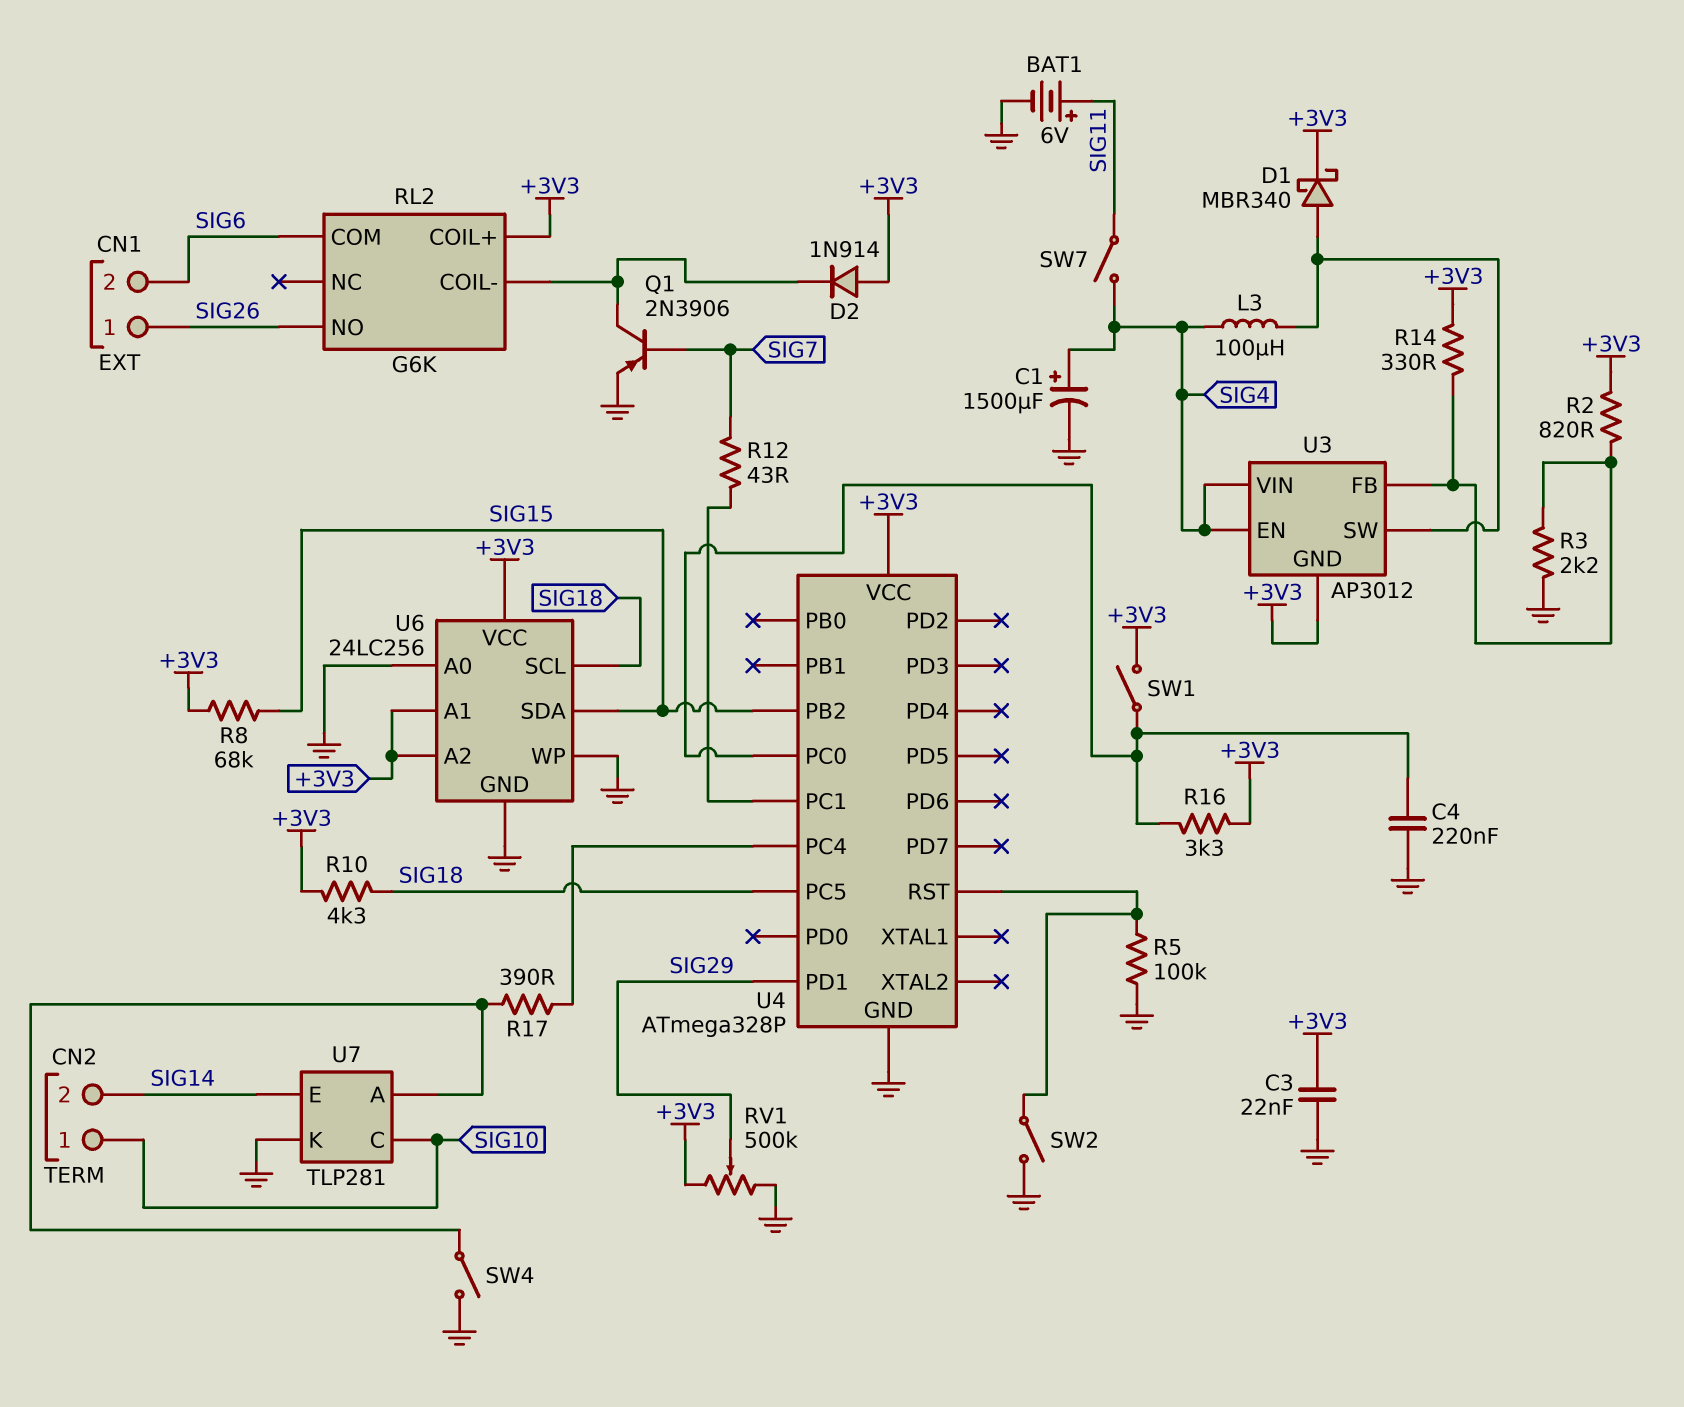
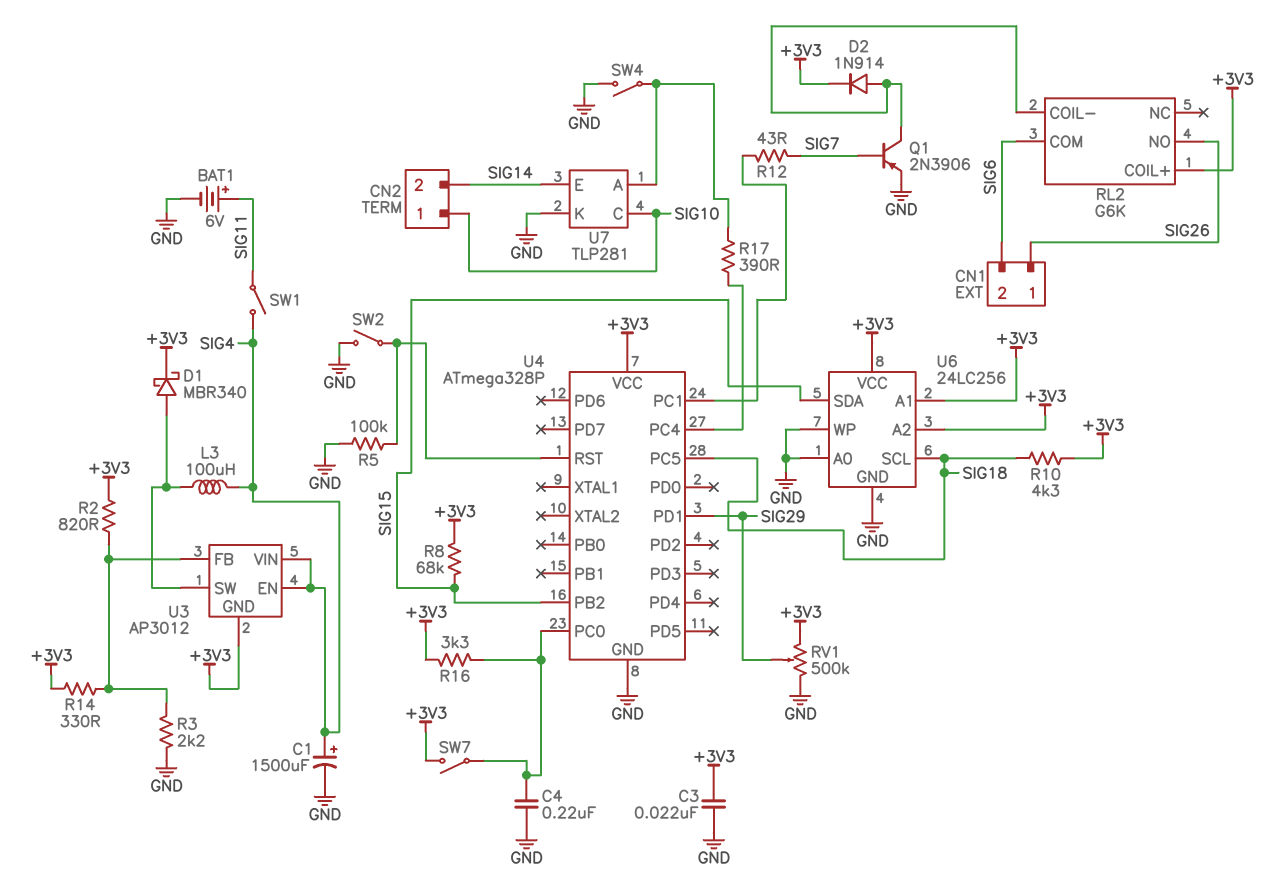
D2: diode 1N914 (A +3V3, K RL2/COIL-) -> diode 1N914 (A RL2/COIL-, K +3V3)
SW1: switch (+3V3, U4/PC0) -> switch (SIG4, SIG11)
SW7: switch (SIG4, SIG11) -> switch (+3V3, U4/PC0)

